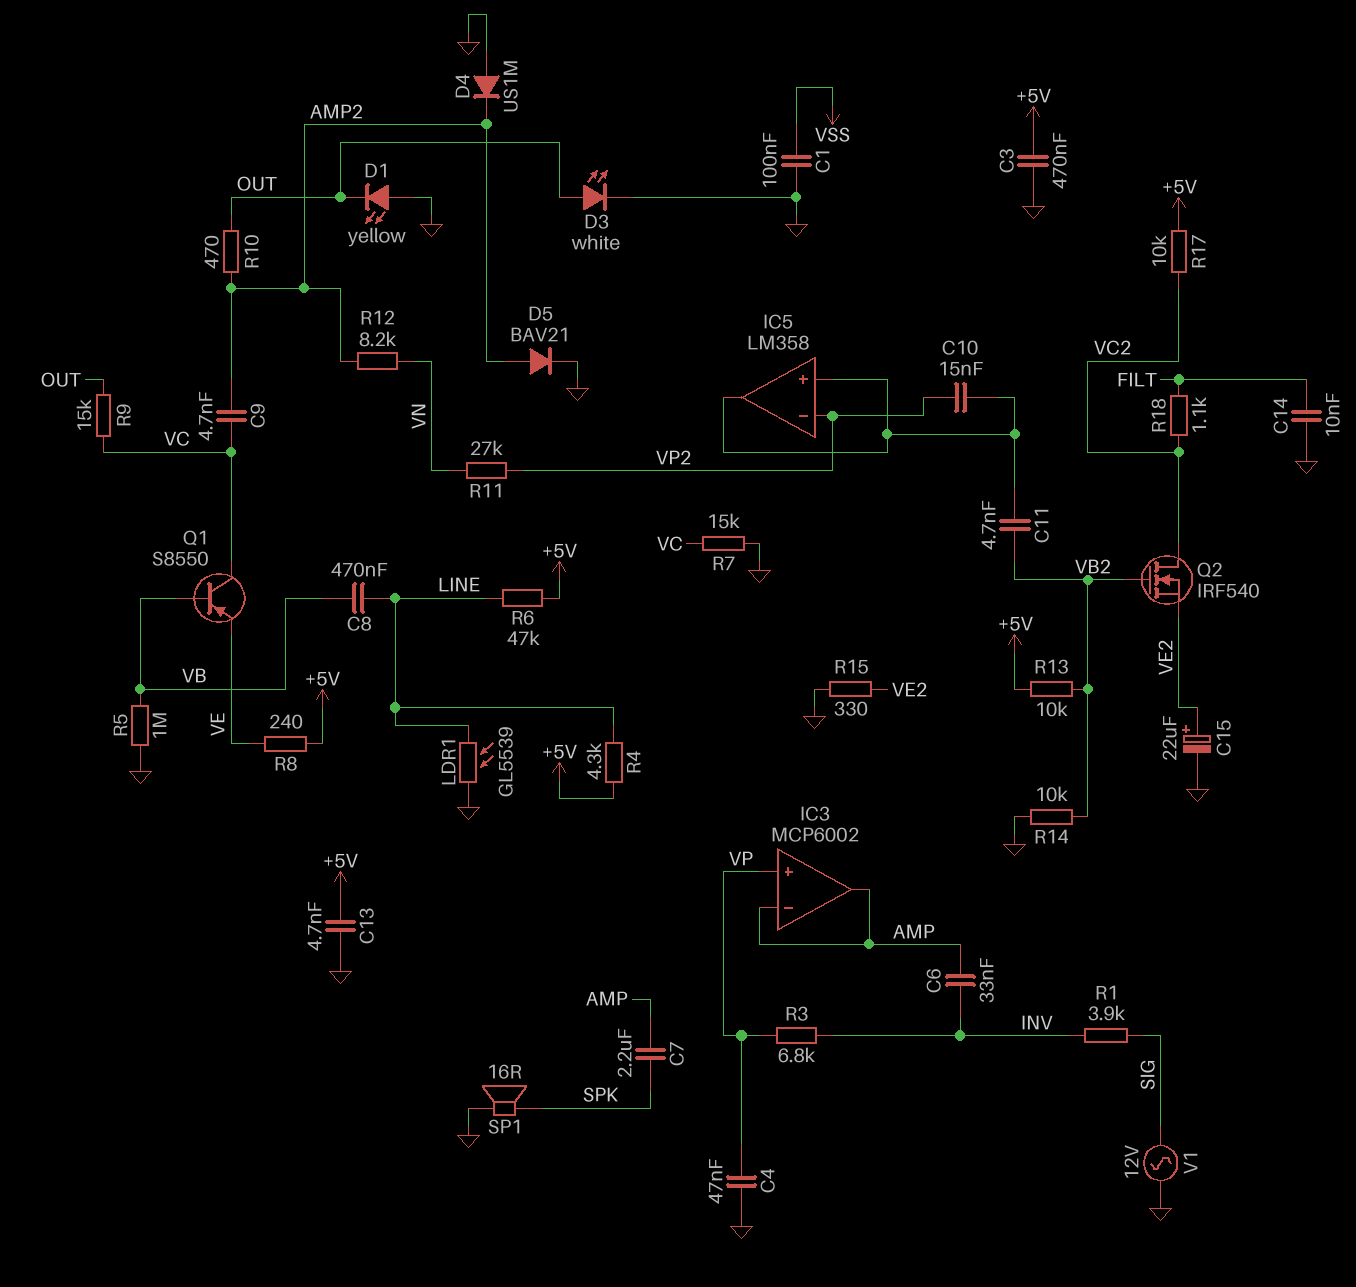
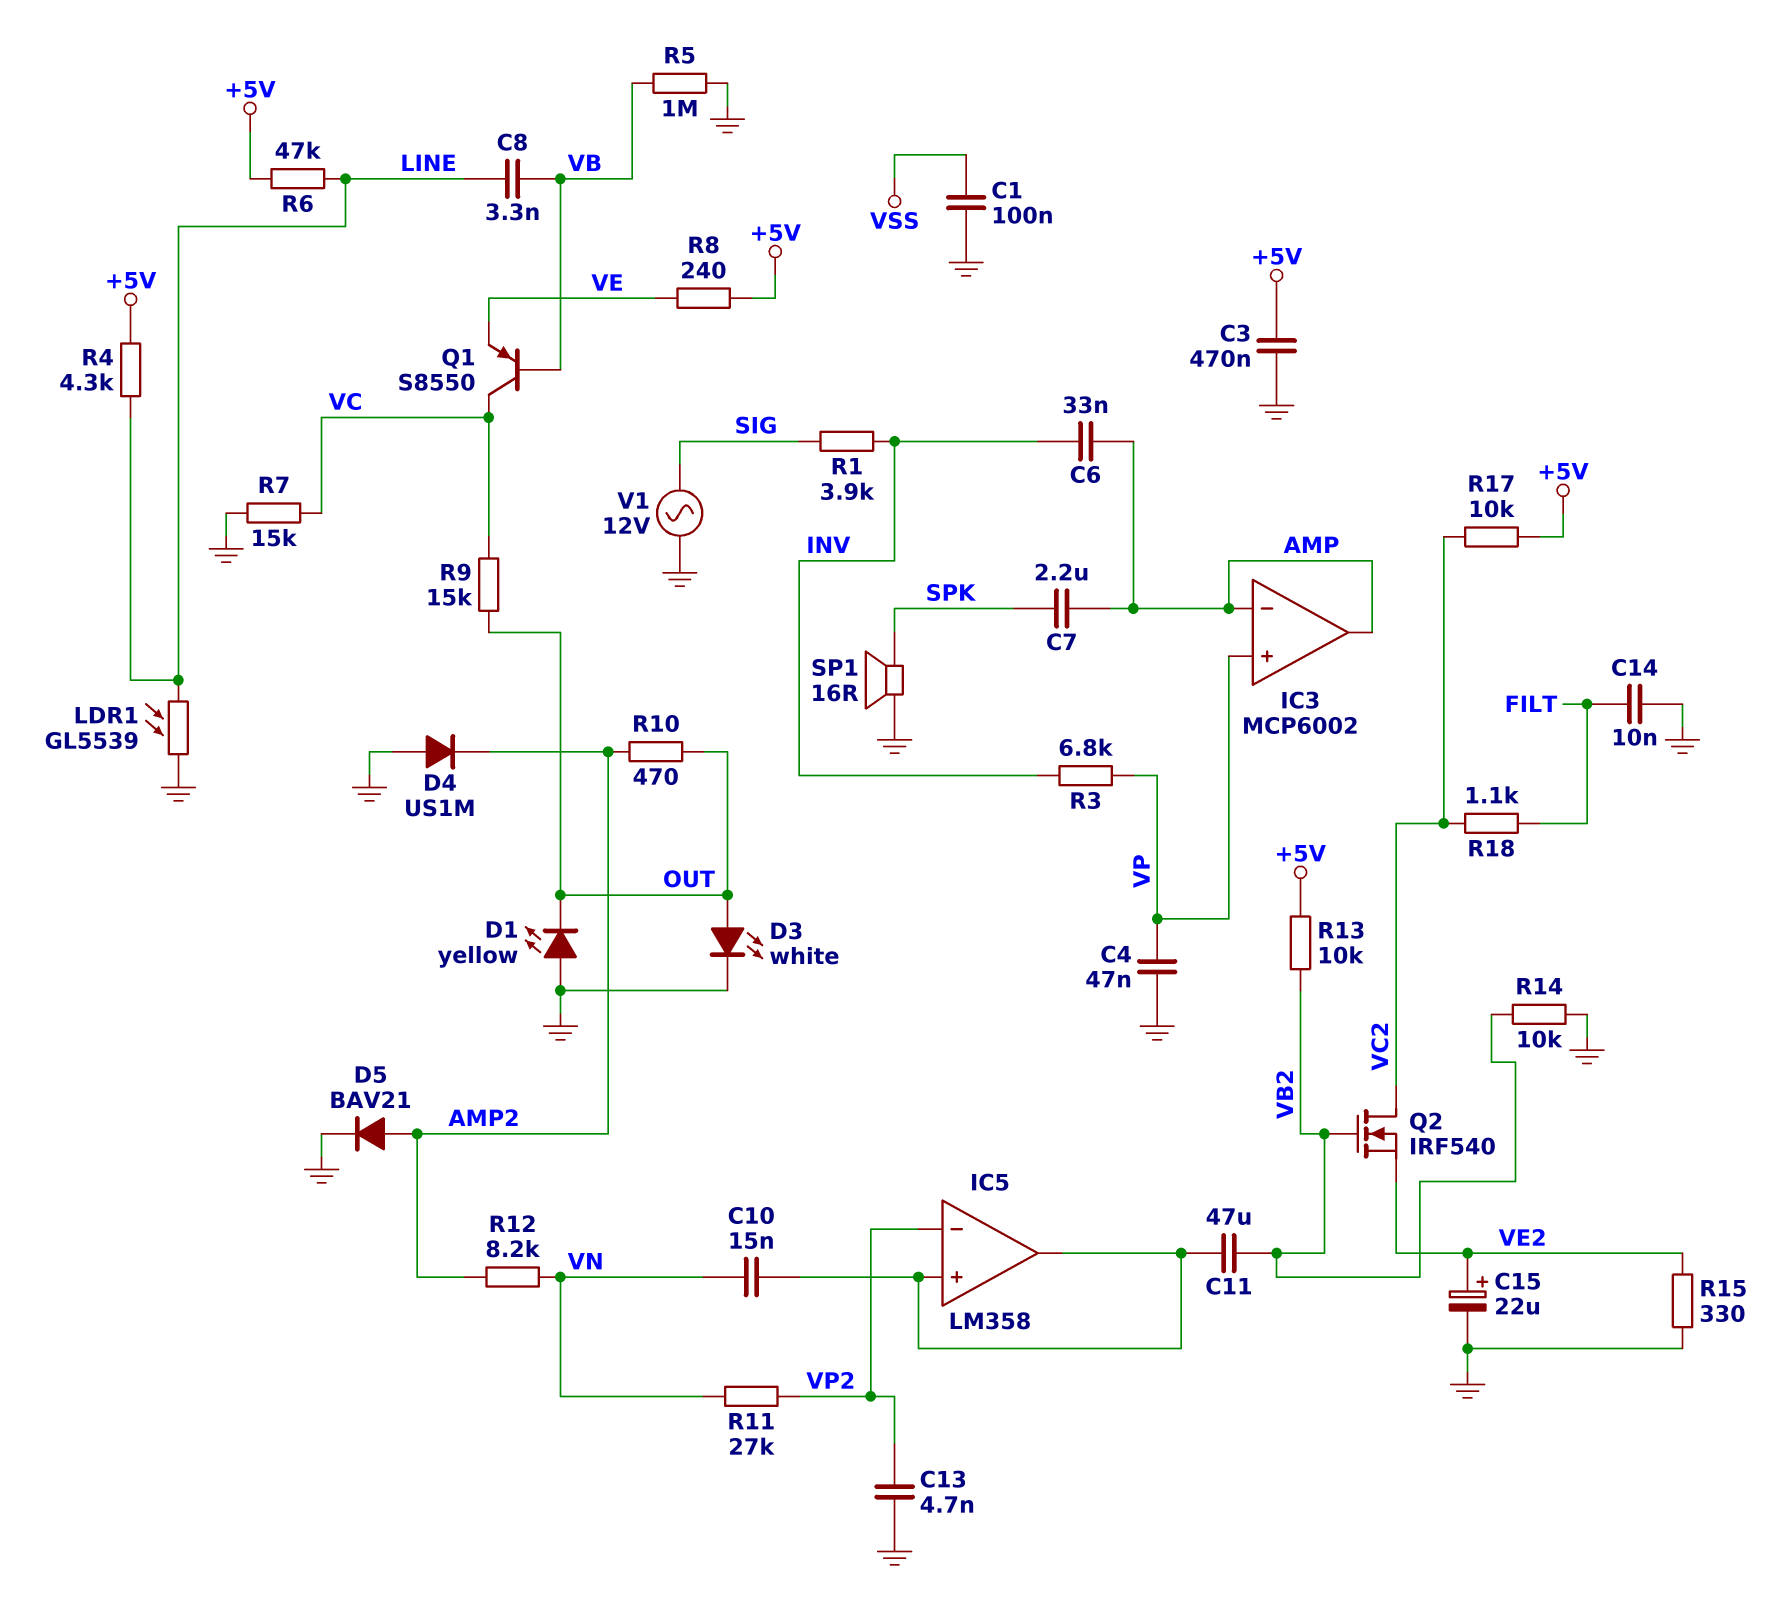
C8: 470nF (LINE, VB) -> 3.3nF (LINE, VB)
C9: 4.7nF (AMP2, VC) -> none
C10: 15nF (IC5/in+, VP2) -> 15nF (IC5/in+, VN)
C11: 4.7nF (IC5/in+, VB2) -> 47uF (IC5/in+, VB2)
C13: 4.7nF (+5V, GND) -> 4.7nF (GND, VP2)

